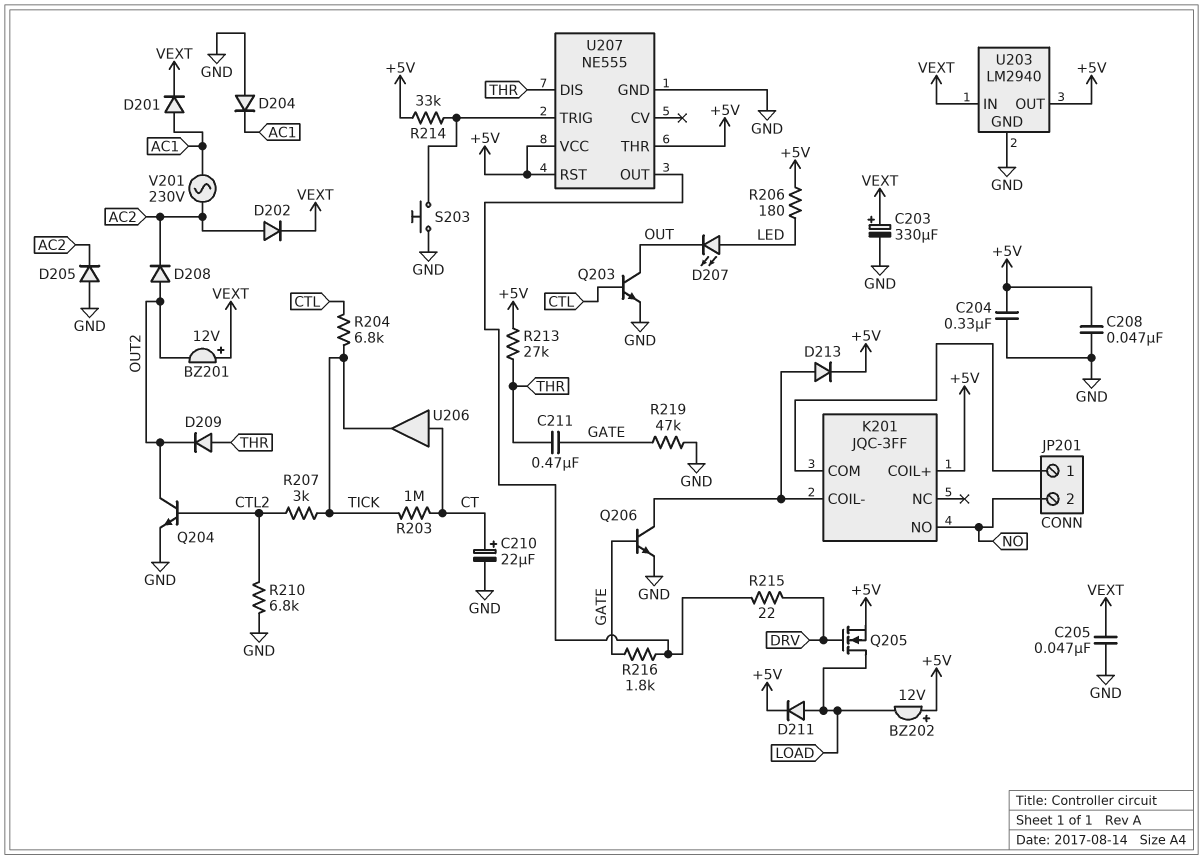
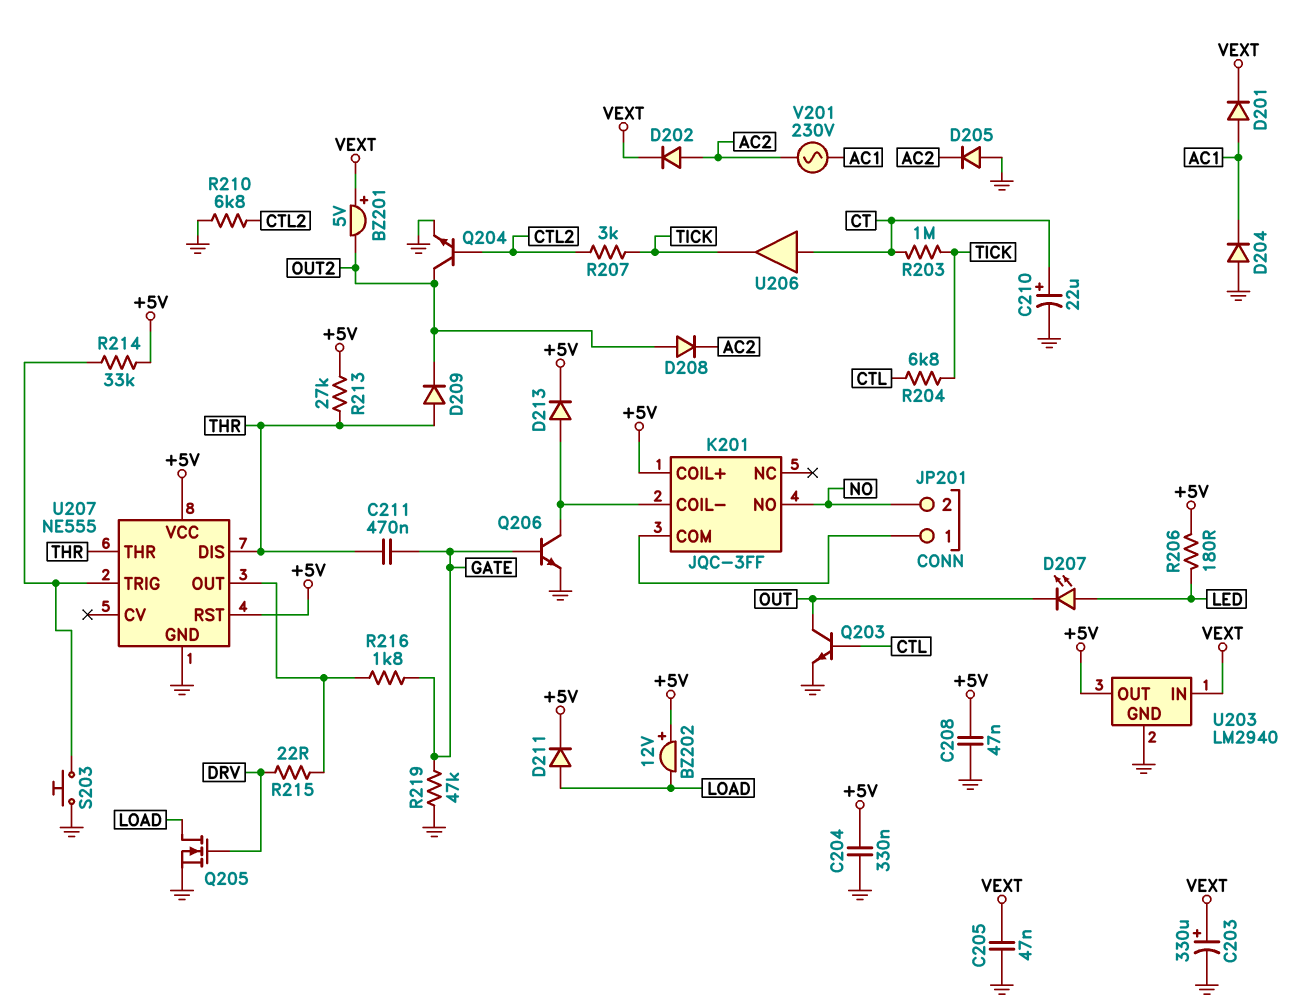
BZ201: buzzer 12V (plus VEXT, minus OUT2) -> buzzer 5V (plus VEXT, minus OUT2)
Q205: NMOS (G DRV, D LOAD, S +5V) -> NMOS (G DRV, D LOAD, S GND)
U207 pin THR: +5V -> THR

